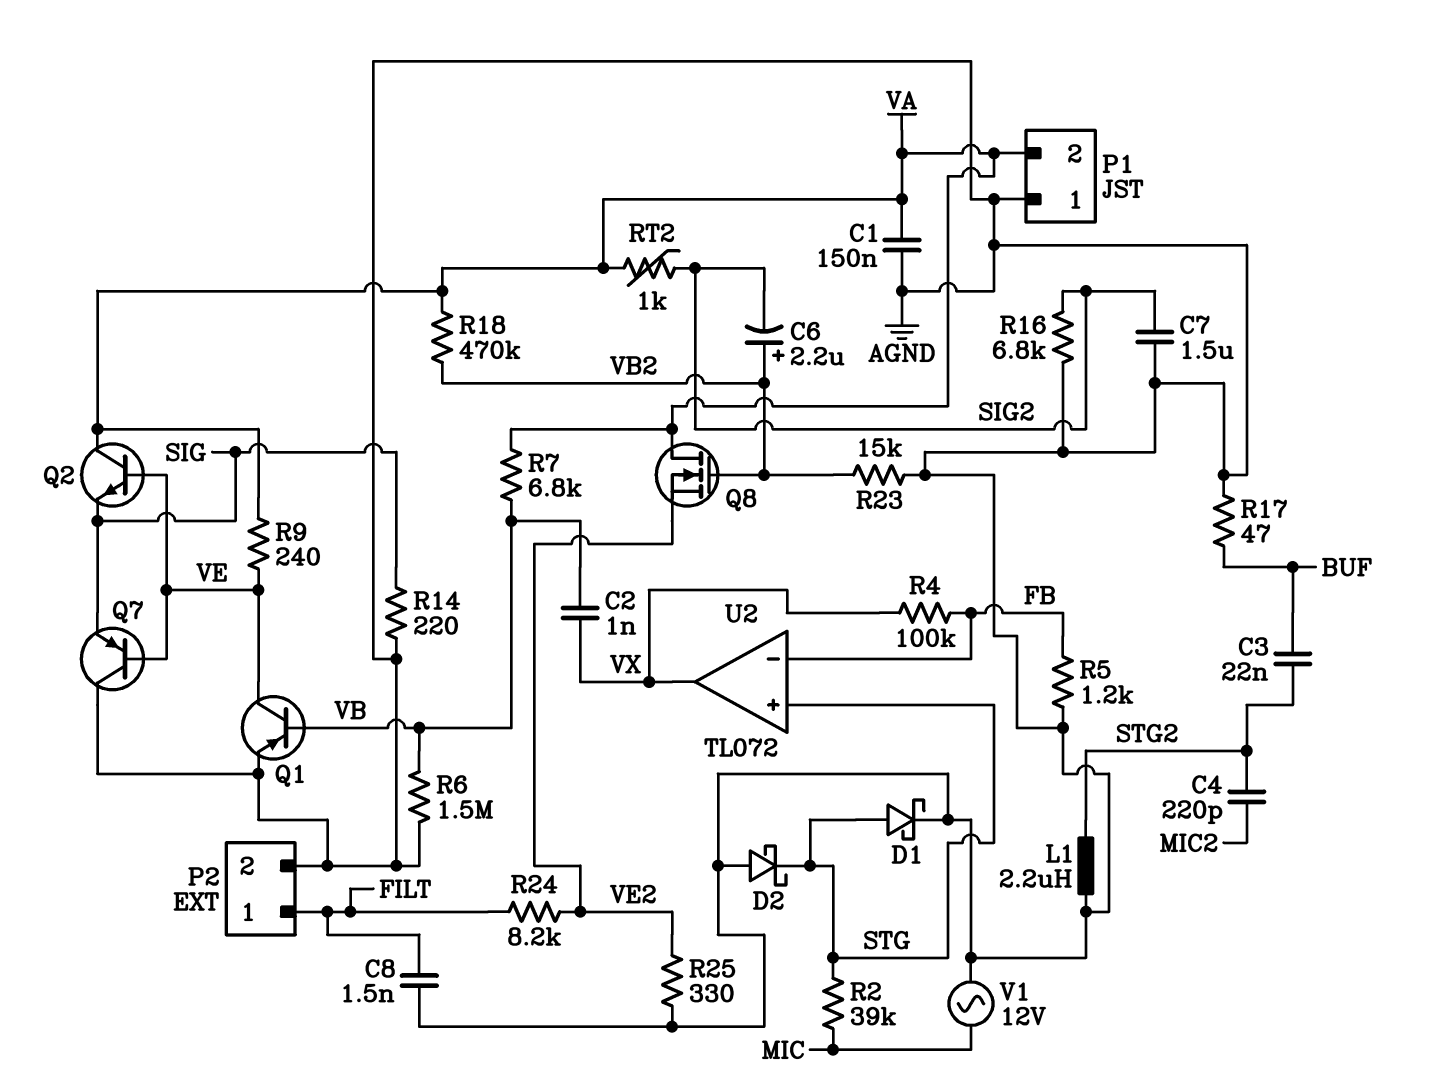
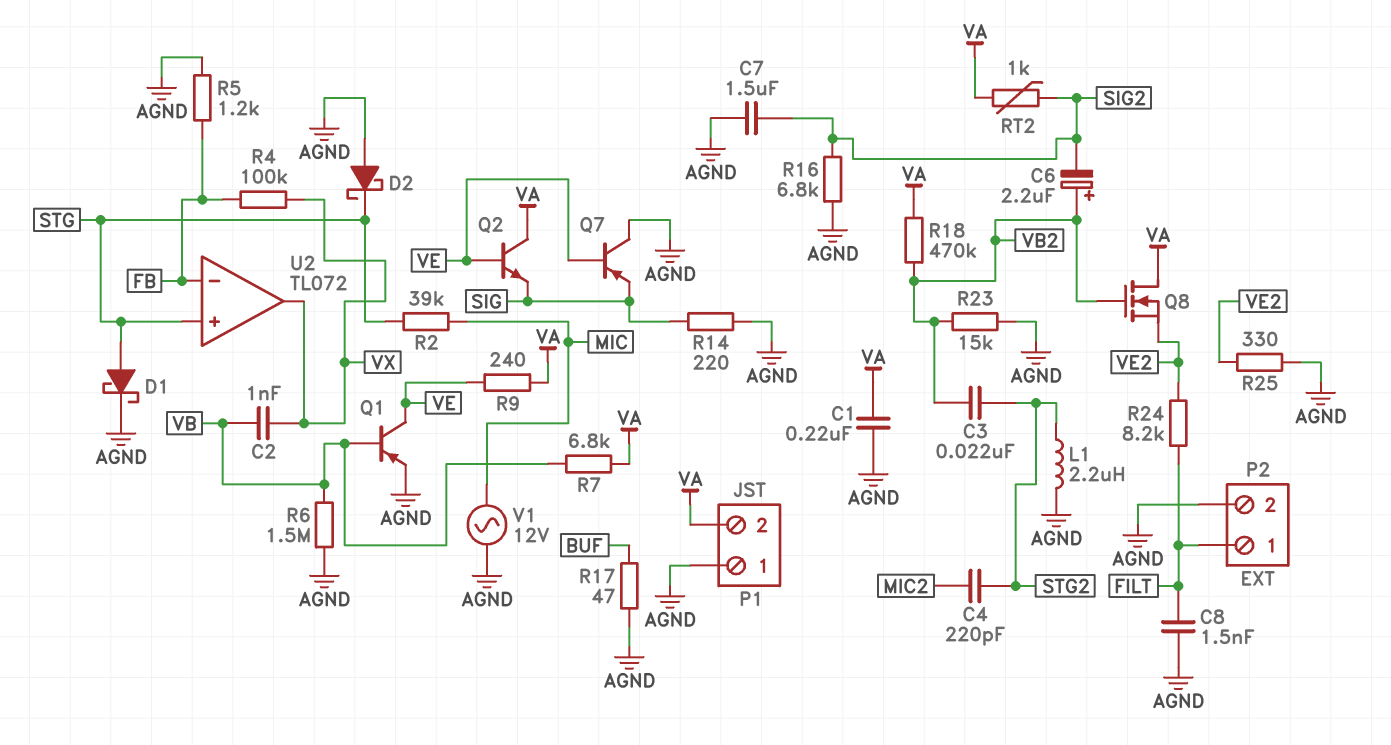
C1: 150nF (AGND, VA) -> 220nF (AGND, VA)
C3: 22nF (BUF, STG2) -> 22nF (STG2, VB2)

